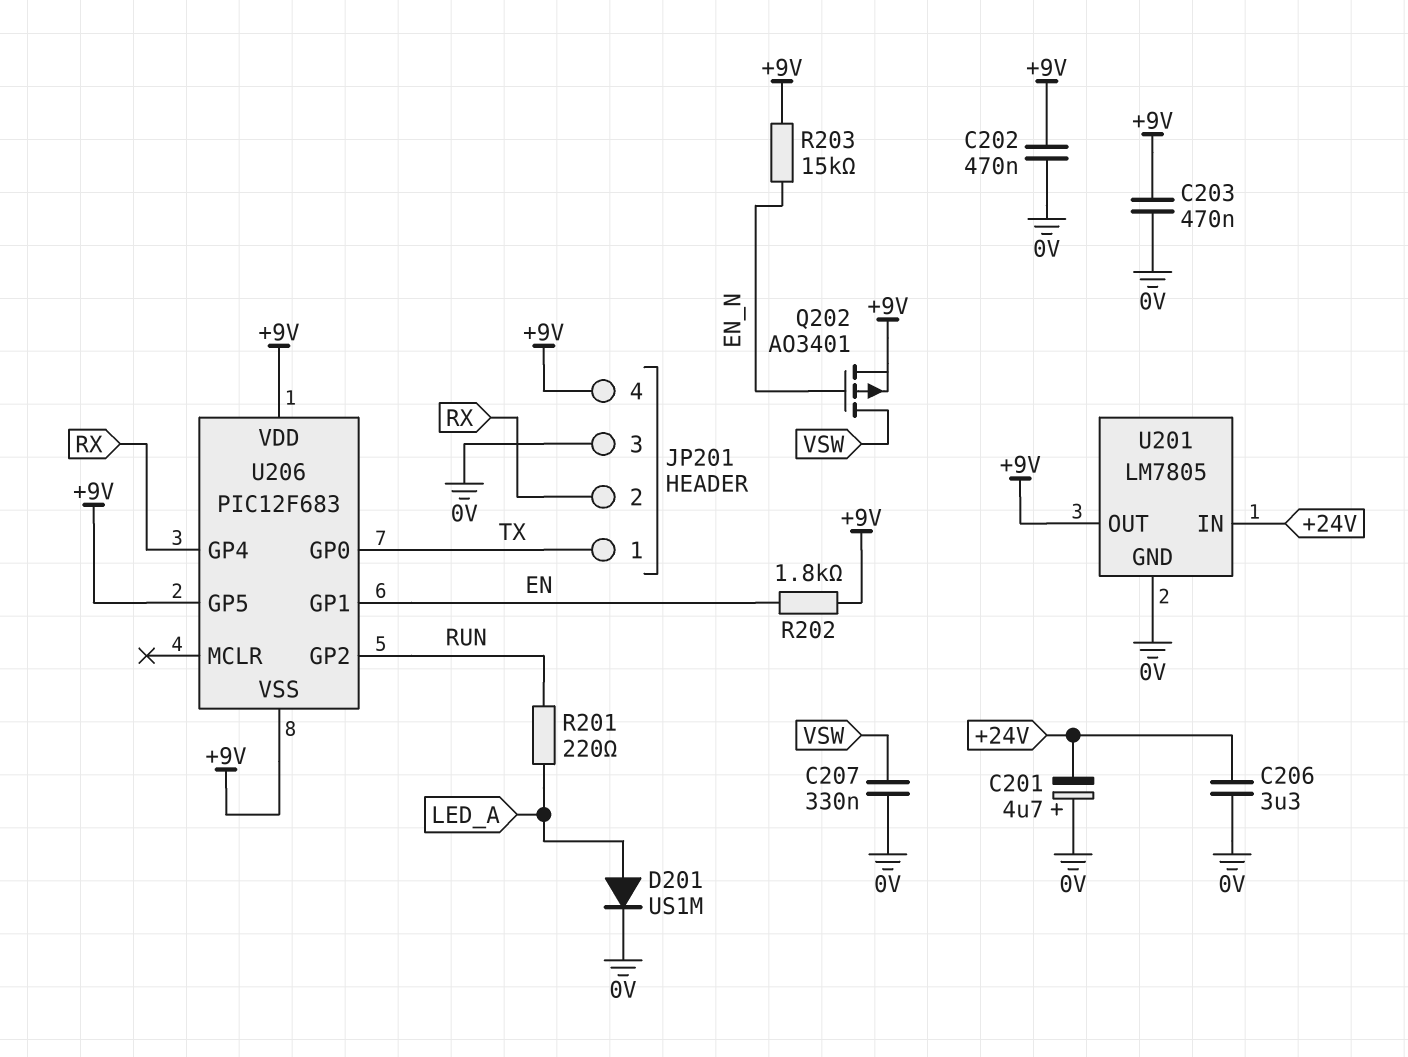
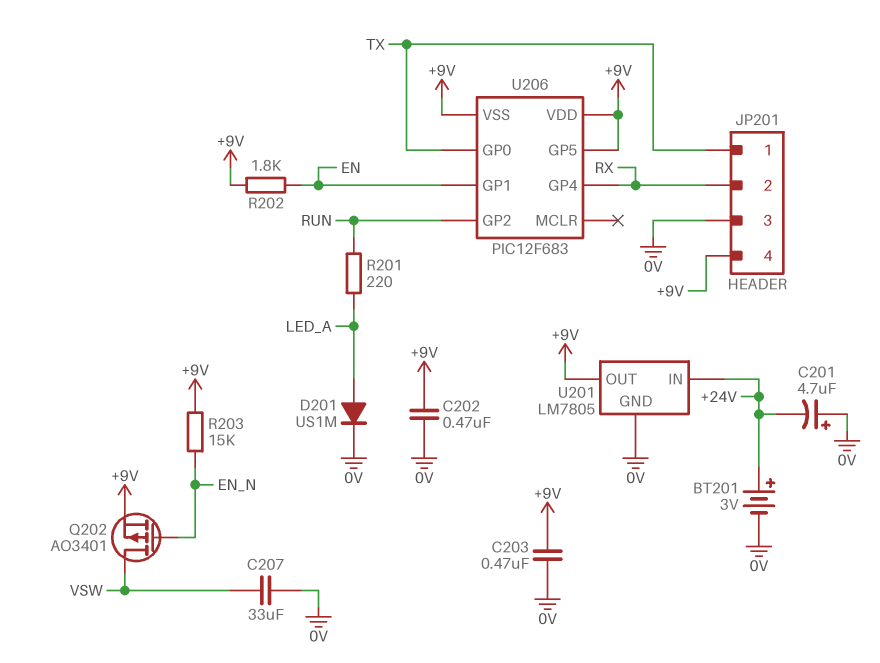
BT201: none -> 3V (plus +24V, minus 0V)
C206: 3.3uF (+24V, 0V) -> none
C207: 330nF (0V, VSW) -> 33uF (0V, VSW)

